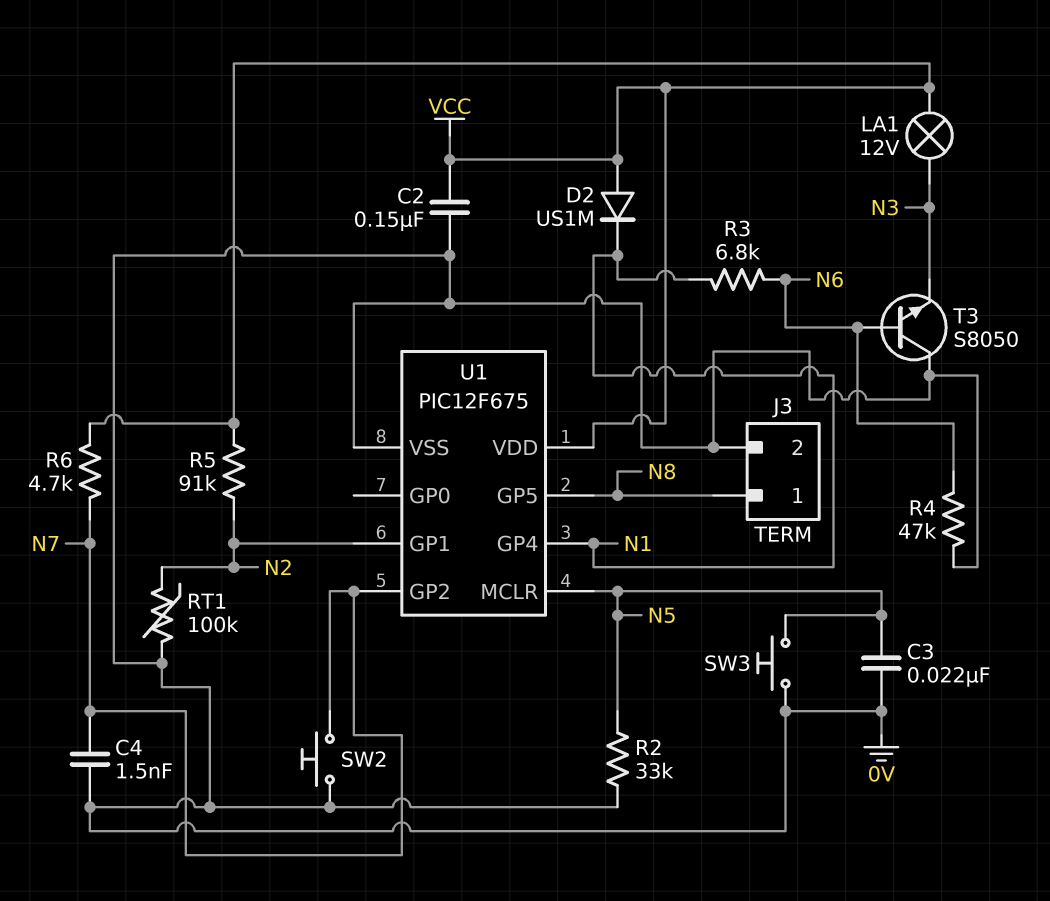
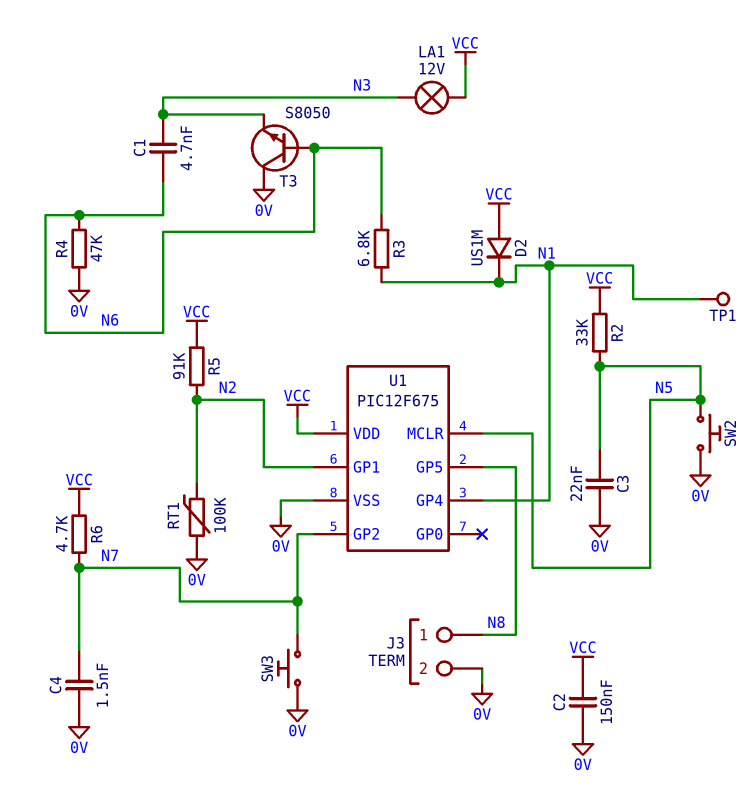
C1: none -> 4.7nF (N3, N6)
R2: 33k (0V, N5) -> 33k (N5, VCC)
SW2: button (0V, N7) -> button (0V, N5)
SW3: button (0V, N5) -> button (0V, N7)
TP1: none -> test point (N1)

